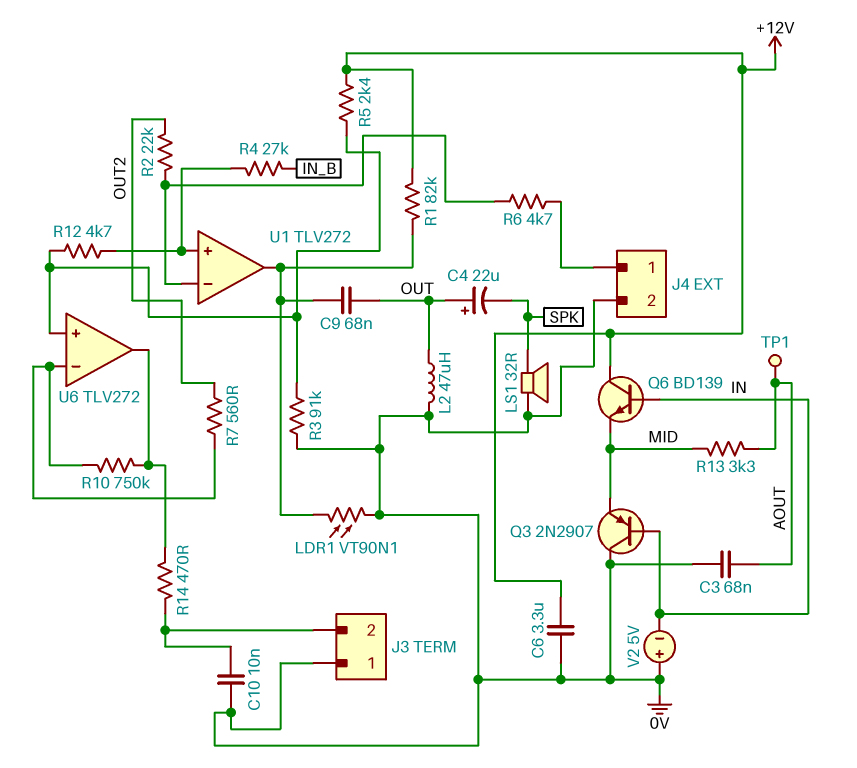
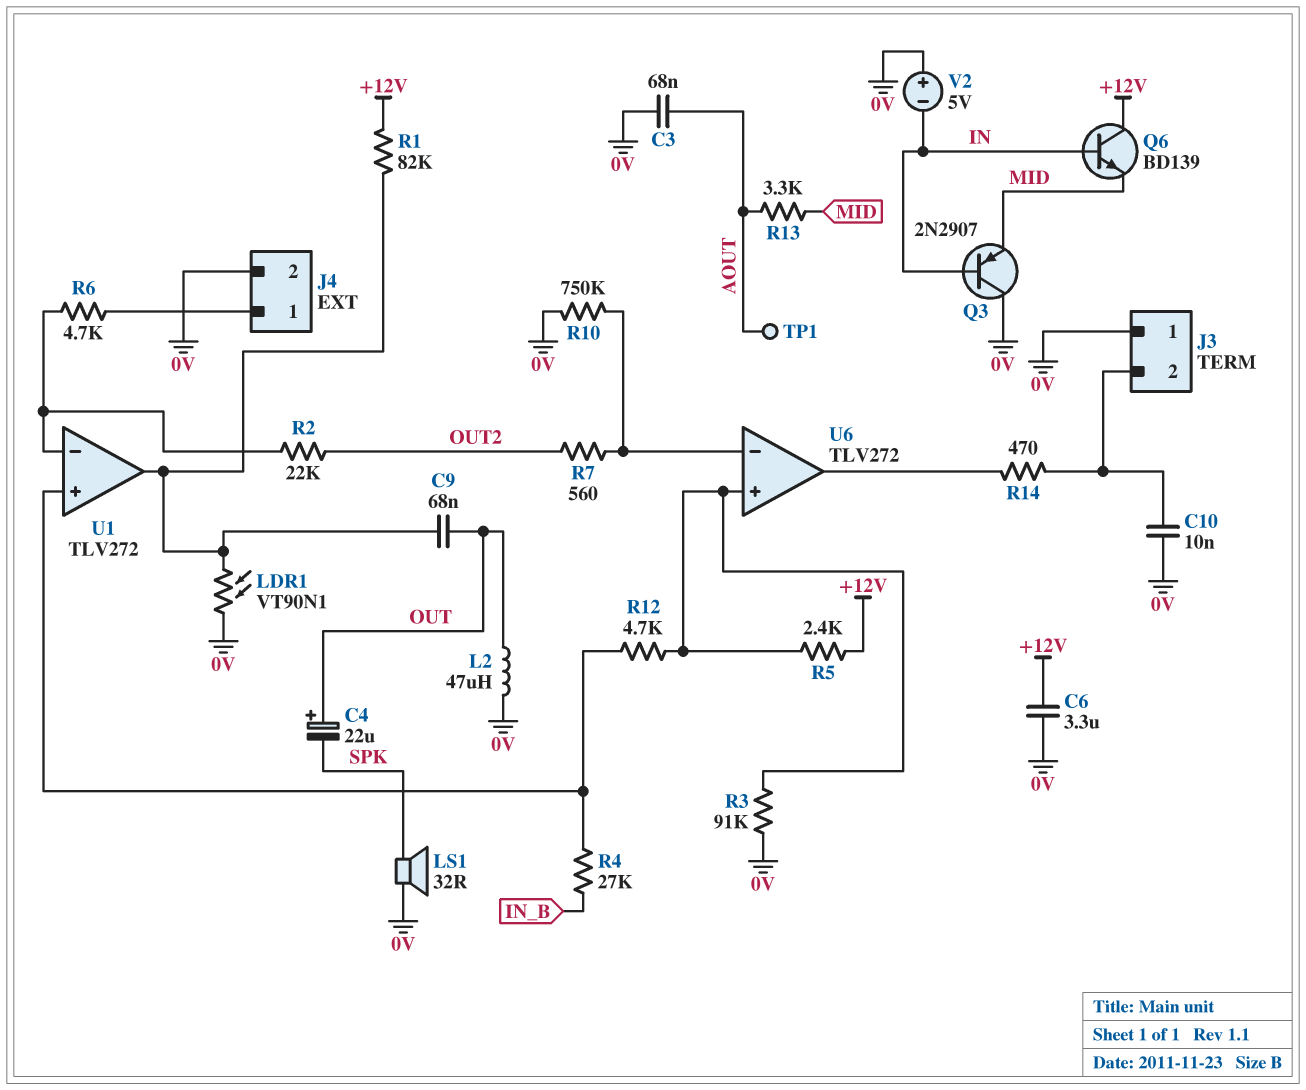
R10: 750k (U6/in-, U6/out) -> 750k (0V, U6/in-)

